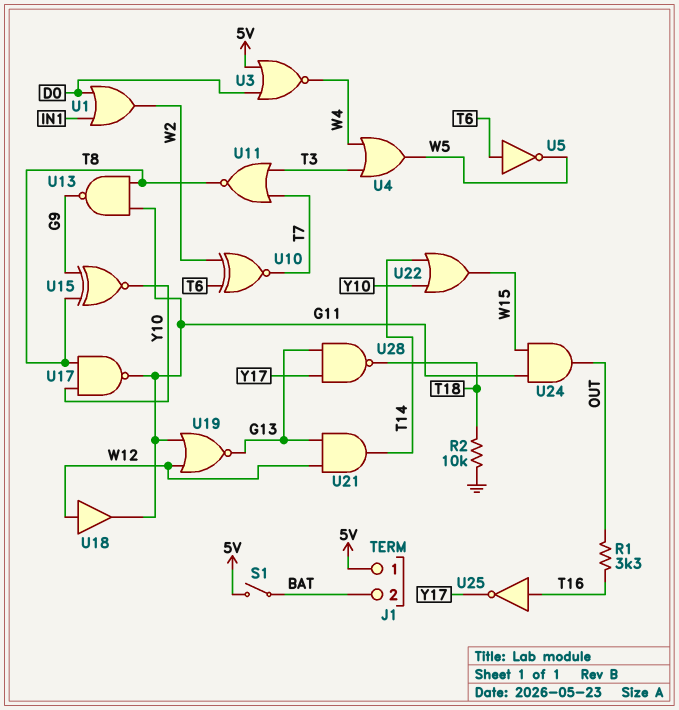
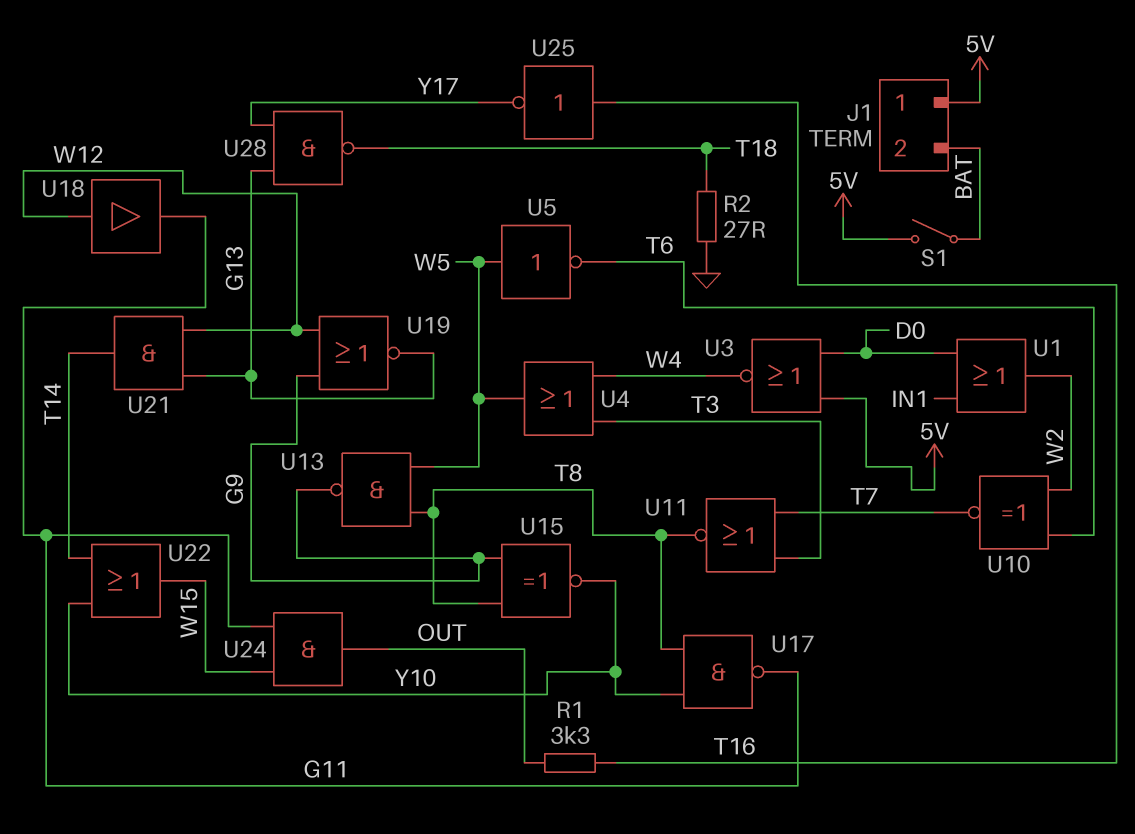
R2: 10k (GND, T18) -> 27 (GND, T18)
U5: NOT (in T6, out W5) -> NOT (in W5, out T6)
U13: NAND (in G11, in T8, out G9) -> NAND (in T8, in W5, out G9)
U19: NOR (in G11, in W12, out G13) -> NOR (in G9, in W12, out G13)

